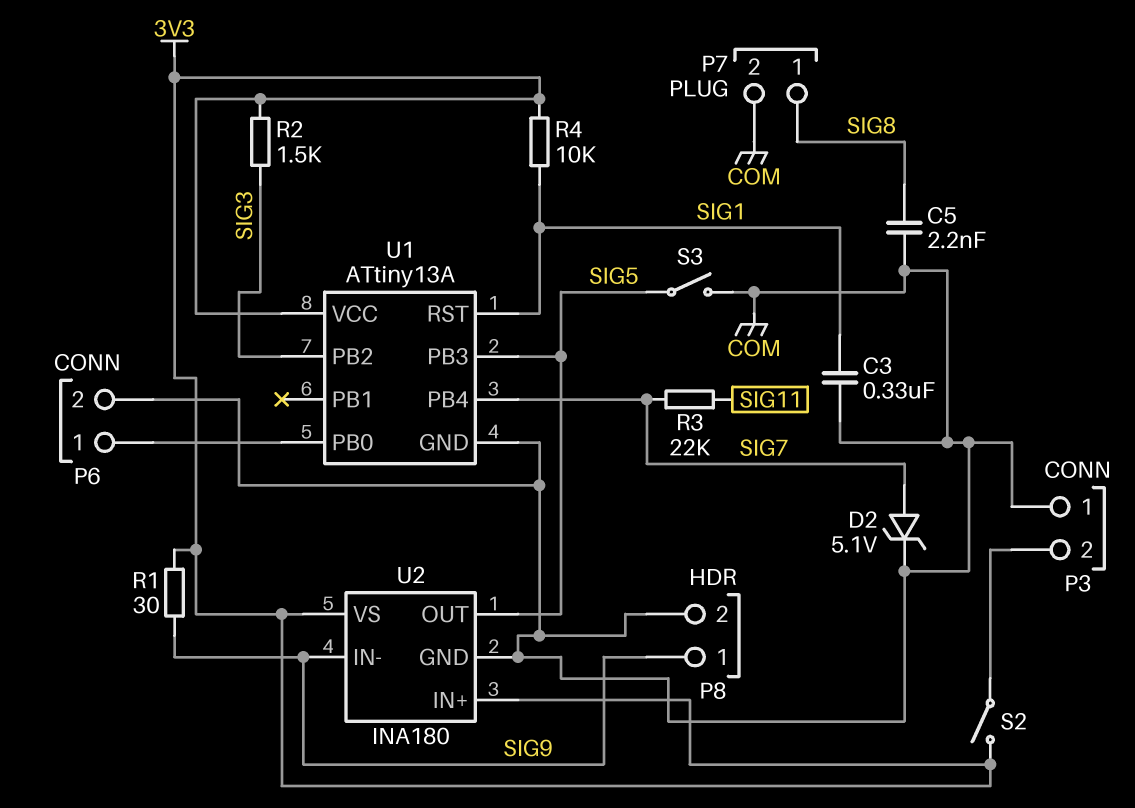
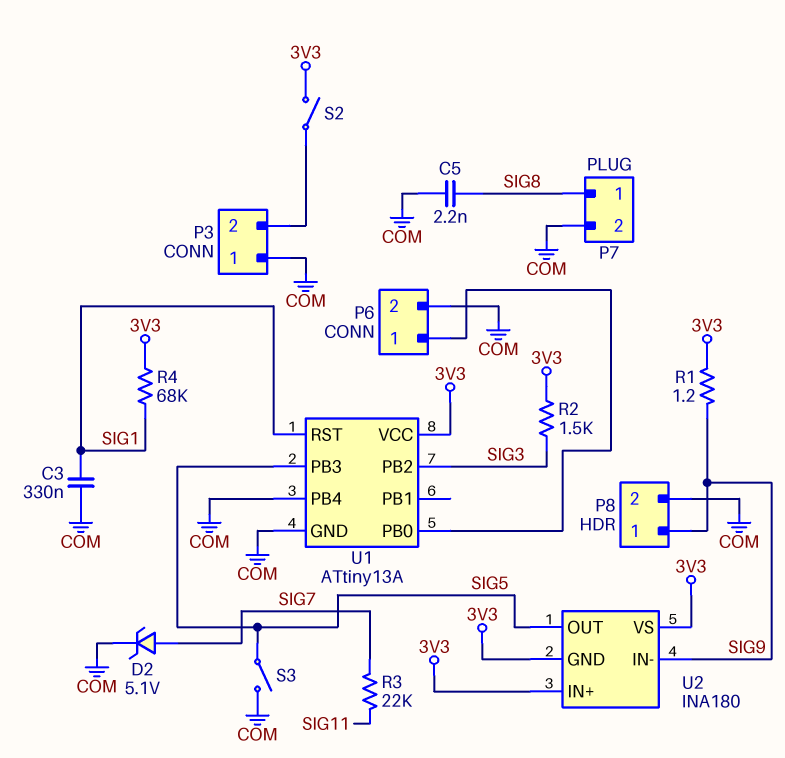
R1: 30 (3V3, SIG9) -> 1.2 (3V3, SIG9)
R4: 10k (3V3, SIG1) -> 68k (3V3, SIG1)
U1 pin PB4: SIG7 -> COM
U2 pin GND: COM -> 3V3

